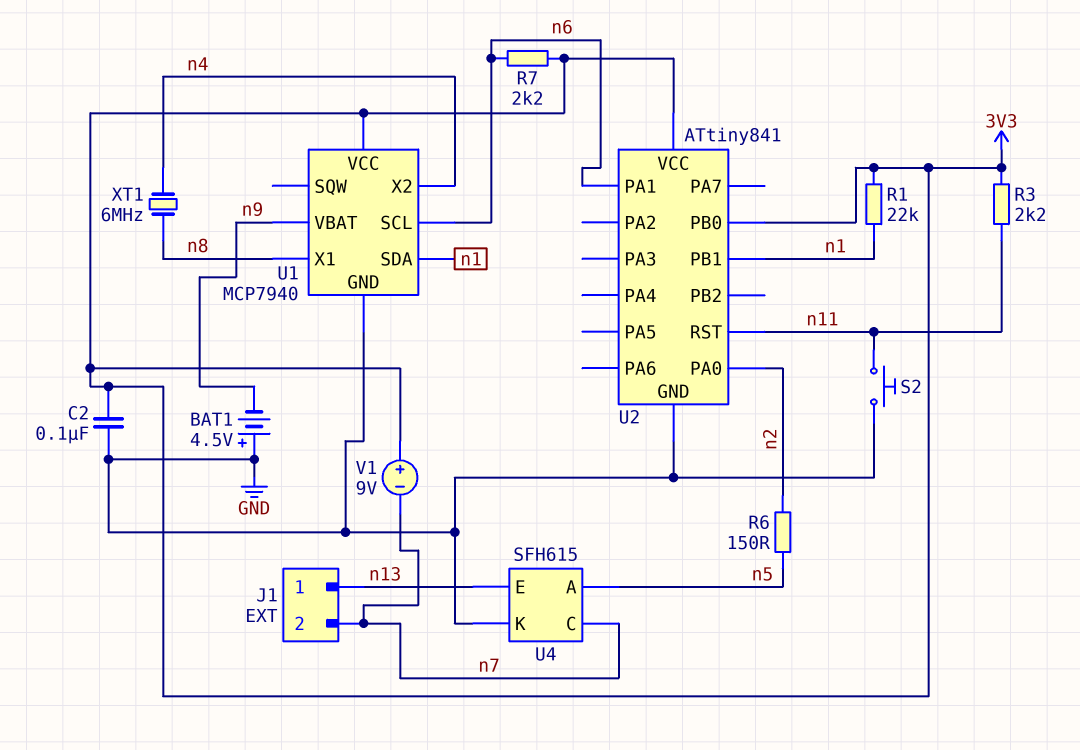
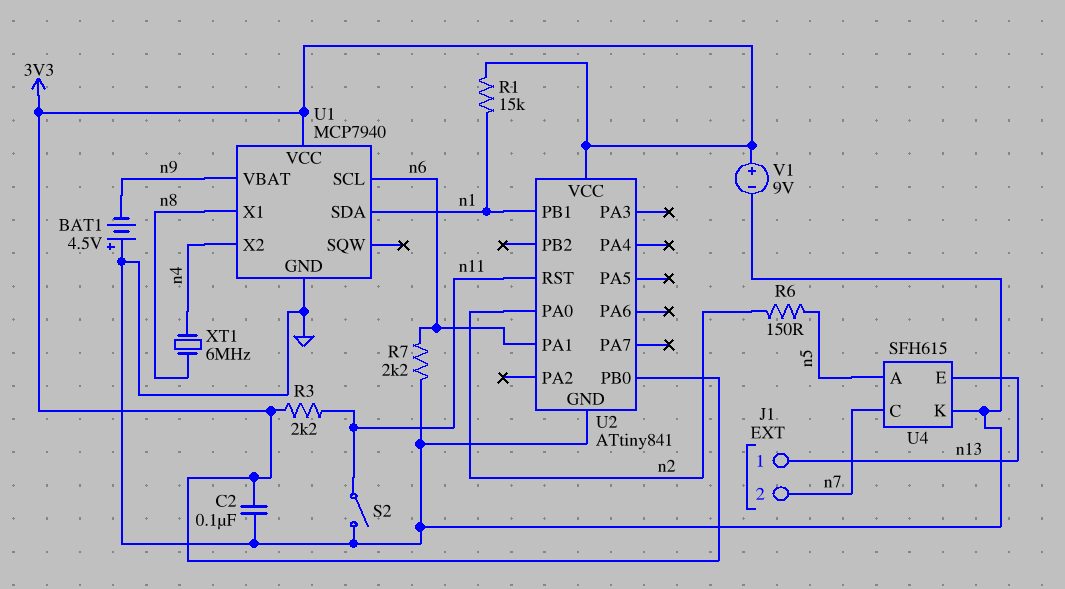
R1: 22k (3V3, n1) -> 15k (3V3, n1)
R7: 2.2k (3V3, n6) -> 2.2k (GND, n6)
S2: button (GND, n11) -> switch (GND, n11)
V1: 9V (plus 3V3, minus n7) -> 9V (plus 3V3, minus GND)

